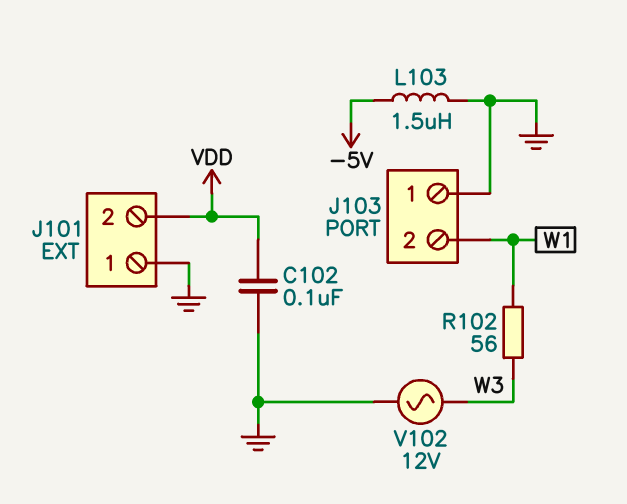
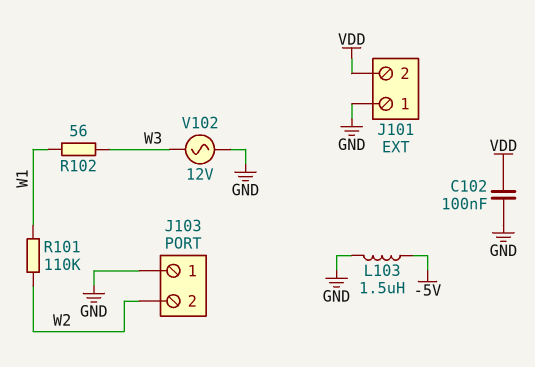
J103 pin 2: W1 -> W2
R101: none -> 110k (W1, W2)

